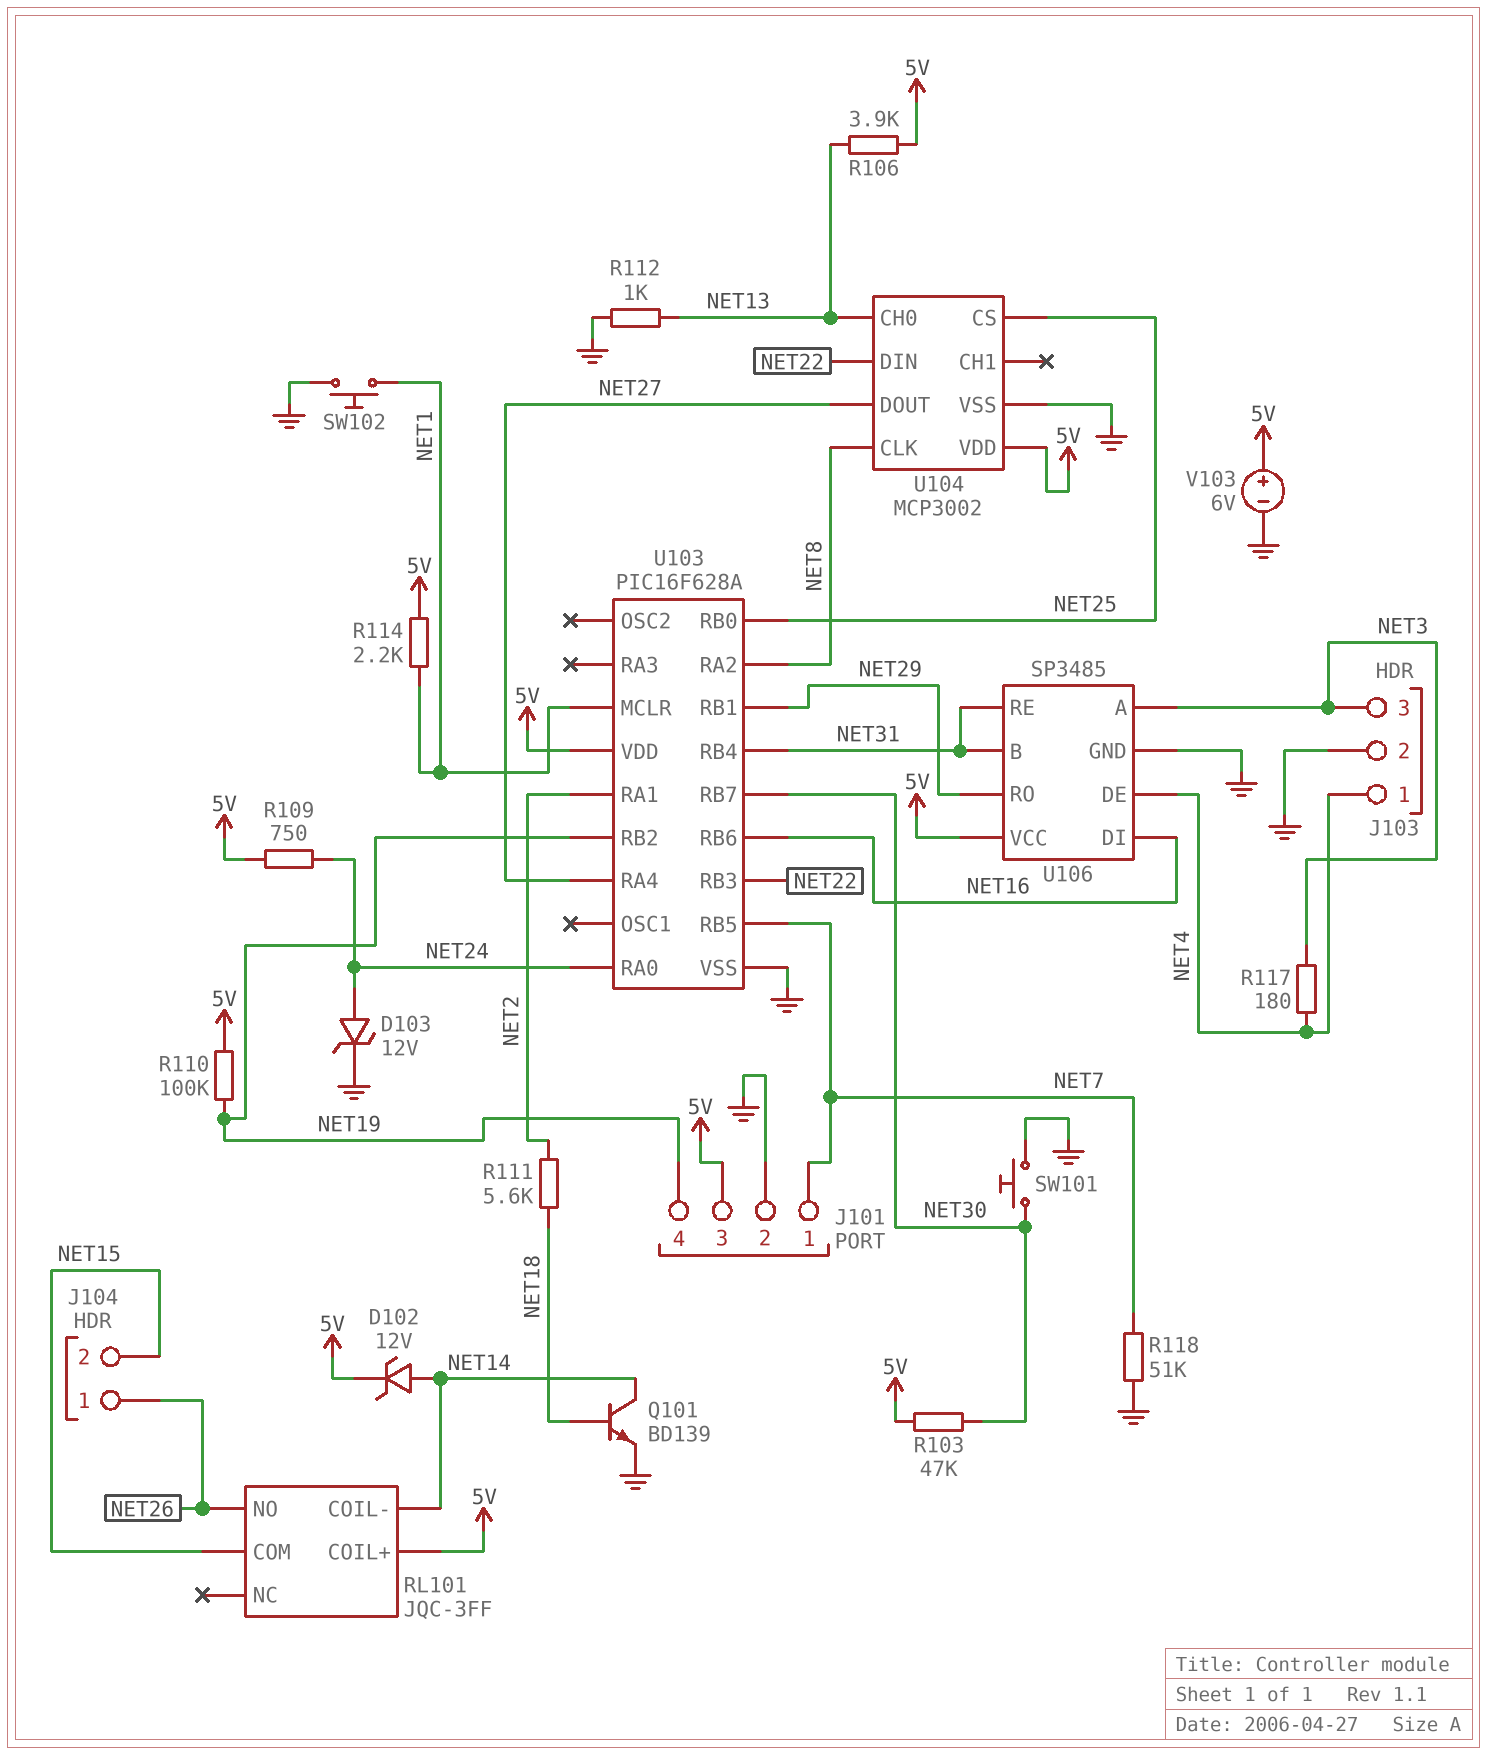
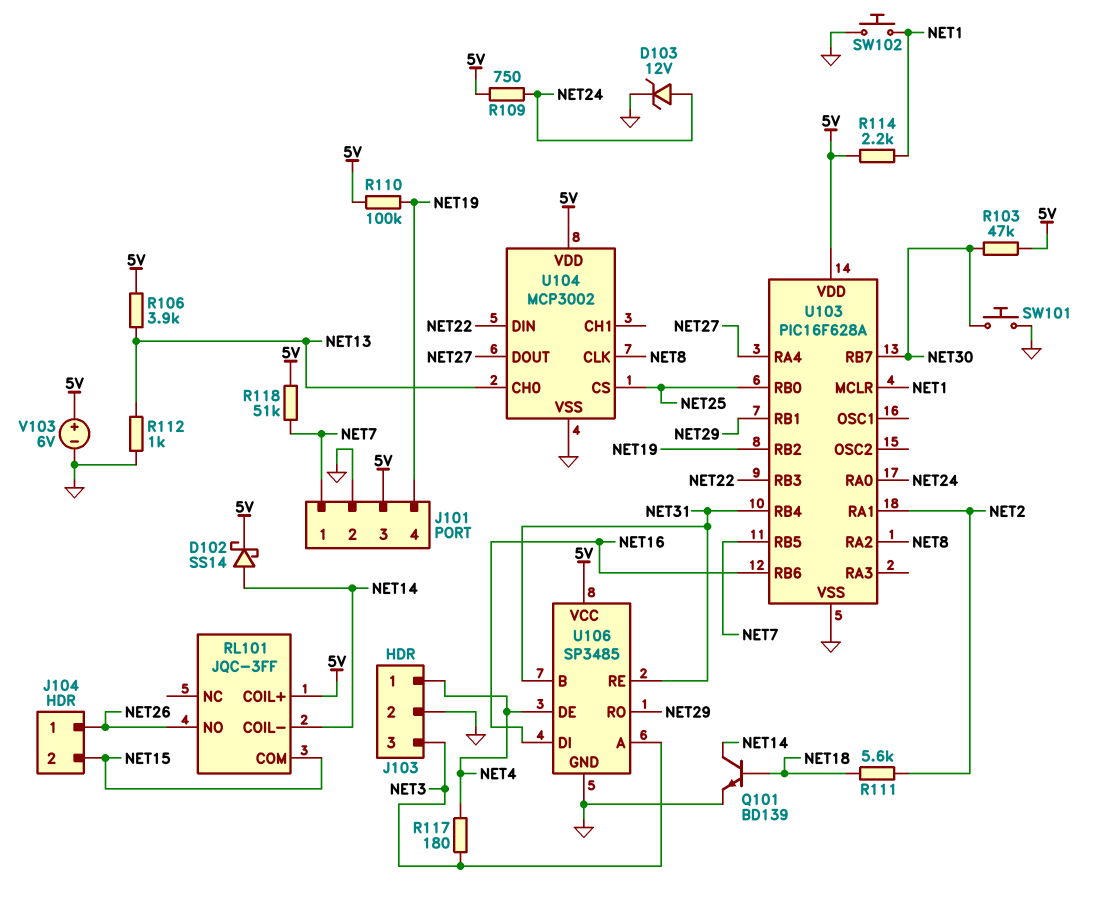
D102: zener 12V (A NET14, K 5V) -> schottky SS14 (A NET14, K 5V)
R118: 51k (GND, NET7) -> 51k (5V, NET7)

